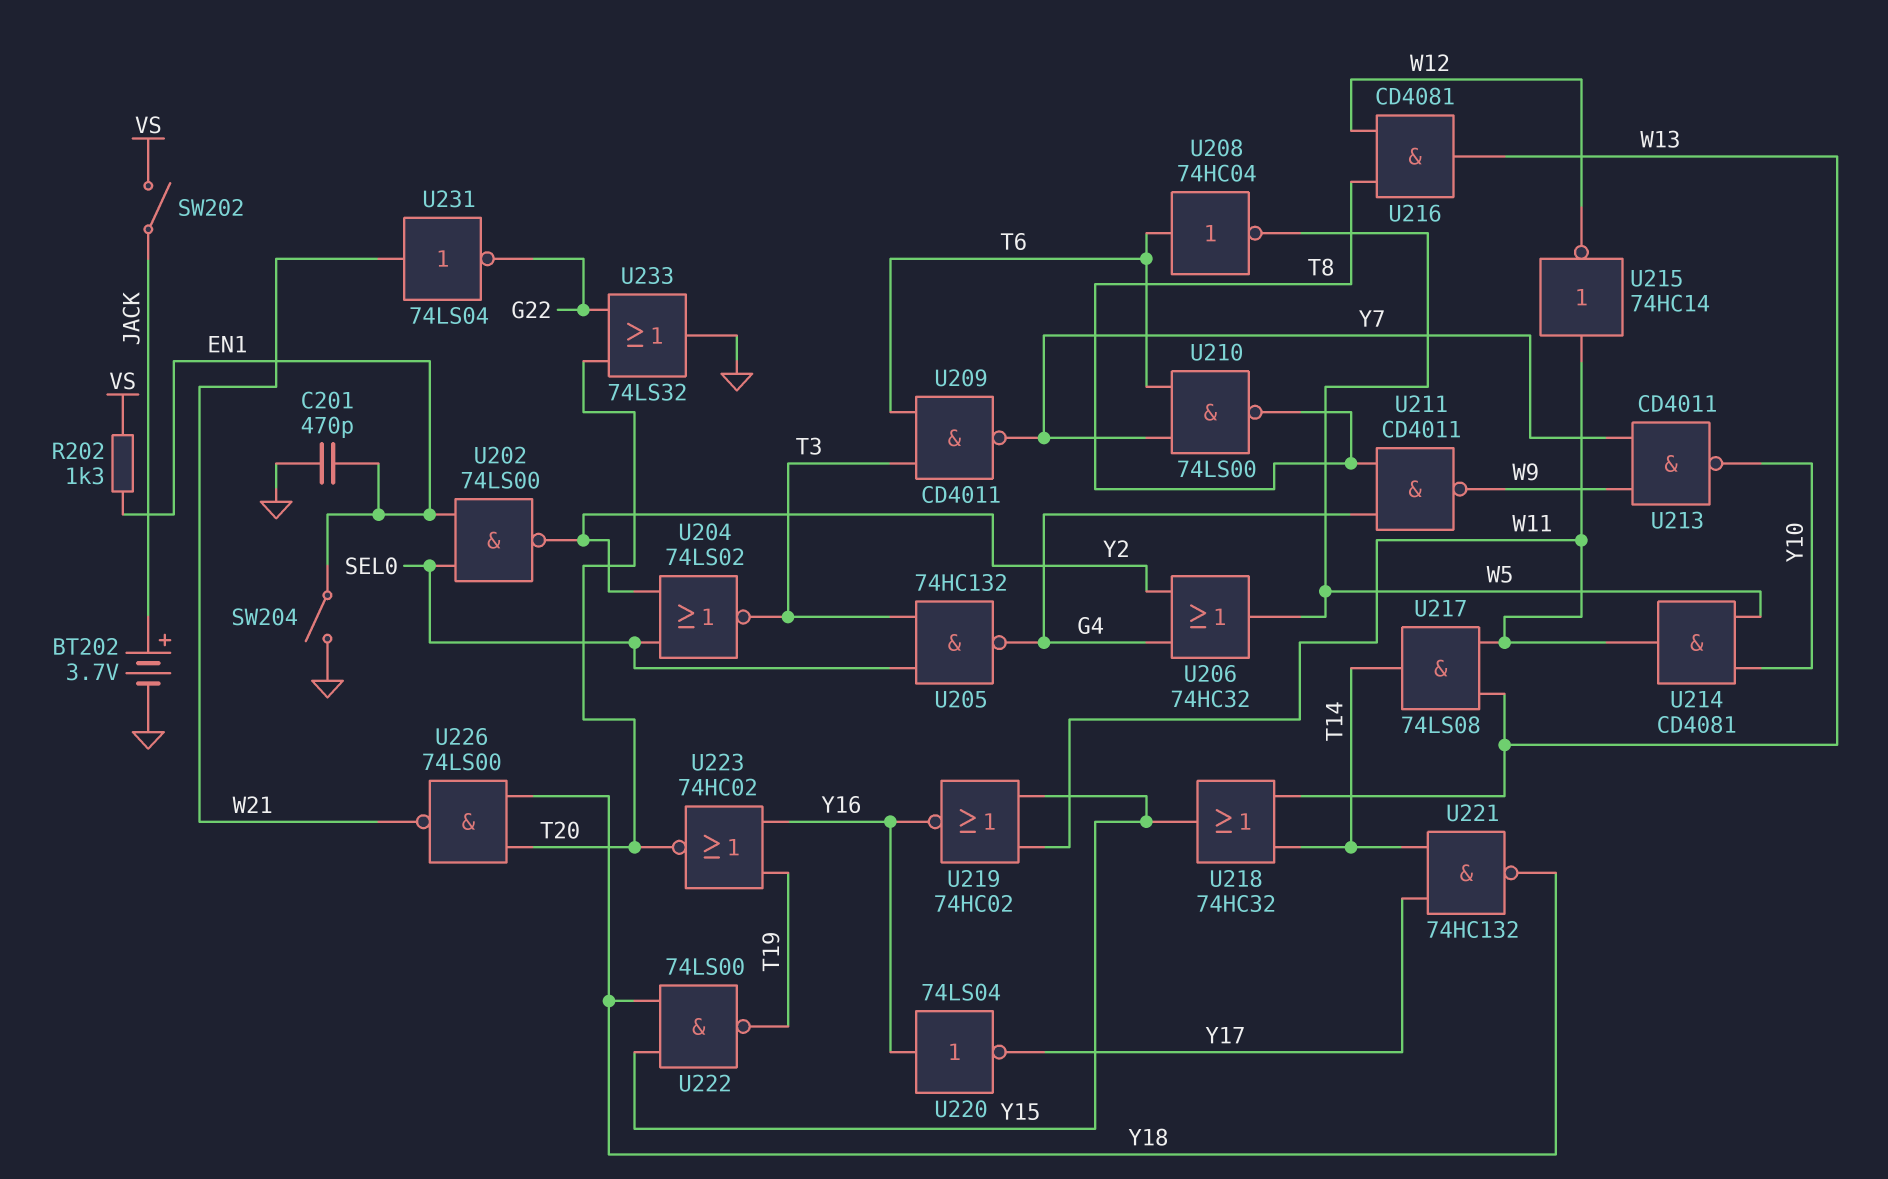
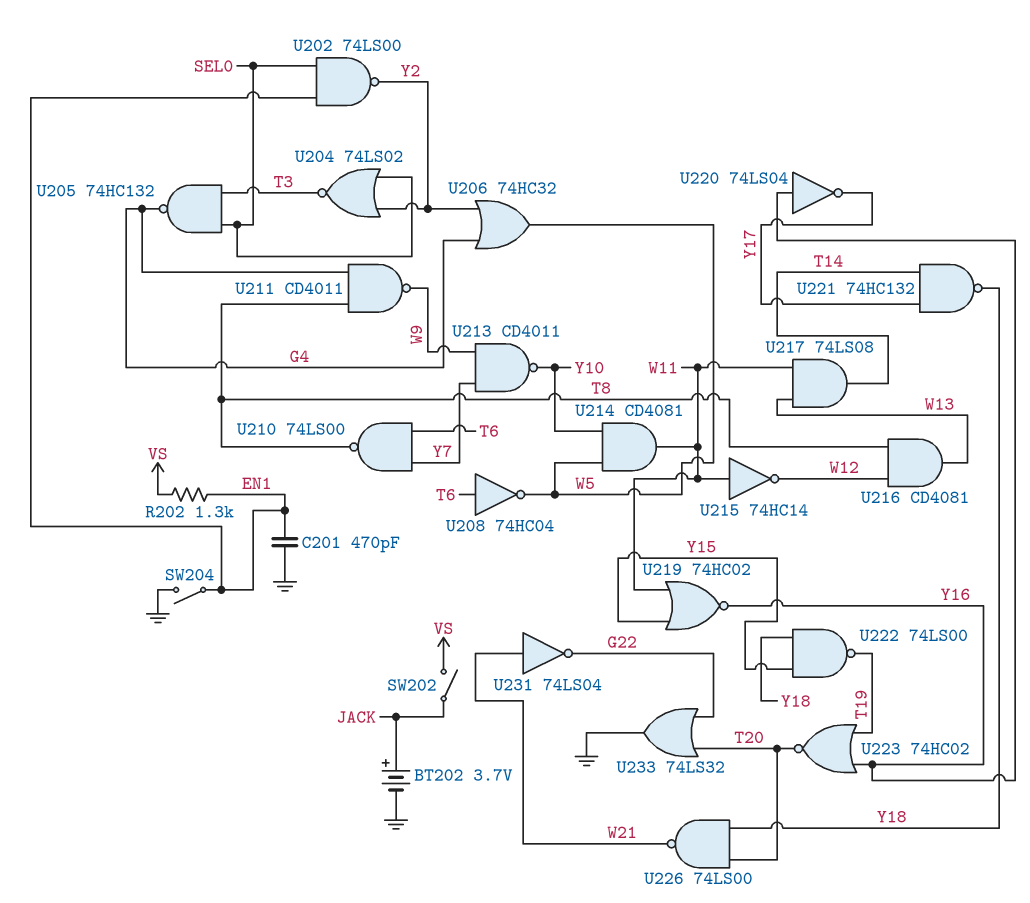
U209: NAND CD4011 (in T3, in T6, out Y7) -> none
U218: OR 74HC32 (in T14, in W13, out Y15) -> none

